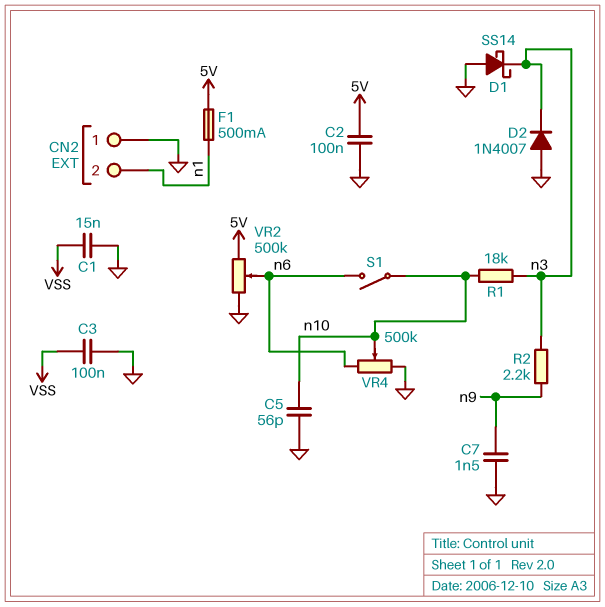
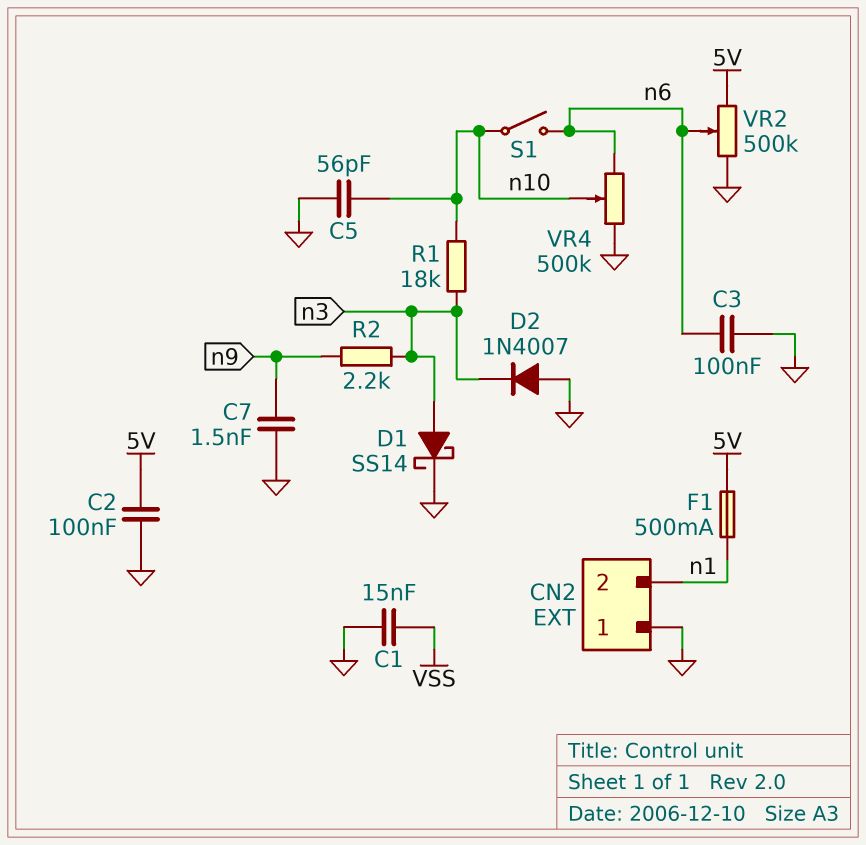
C3: 100nF (GND, VSS) -> 100nF (GND, n6)
D1: schottky SS14 (A GND, K n3) -> schottky SS14 (A n3, K GND)

